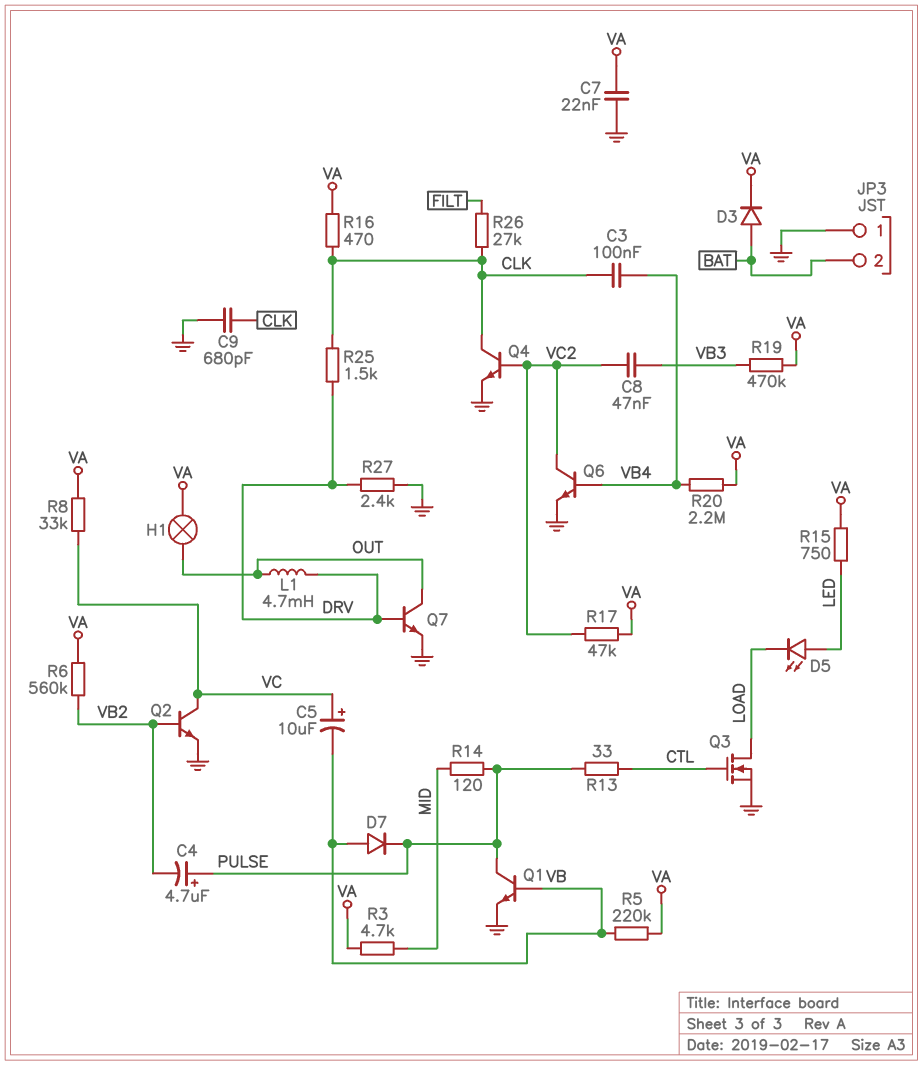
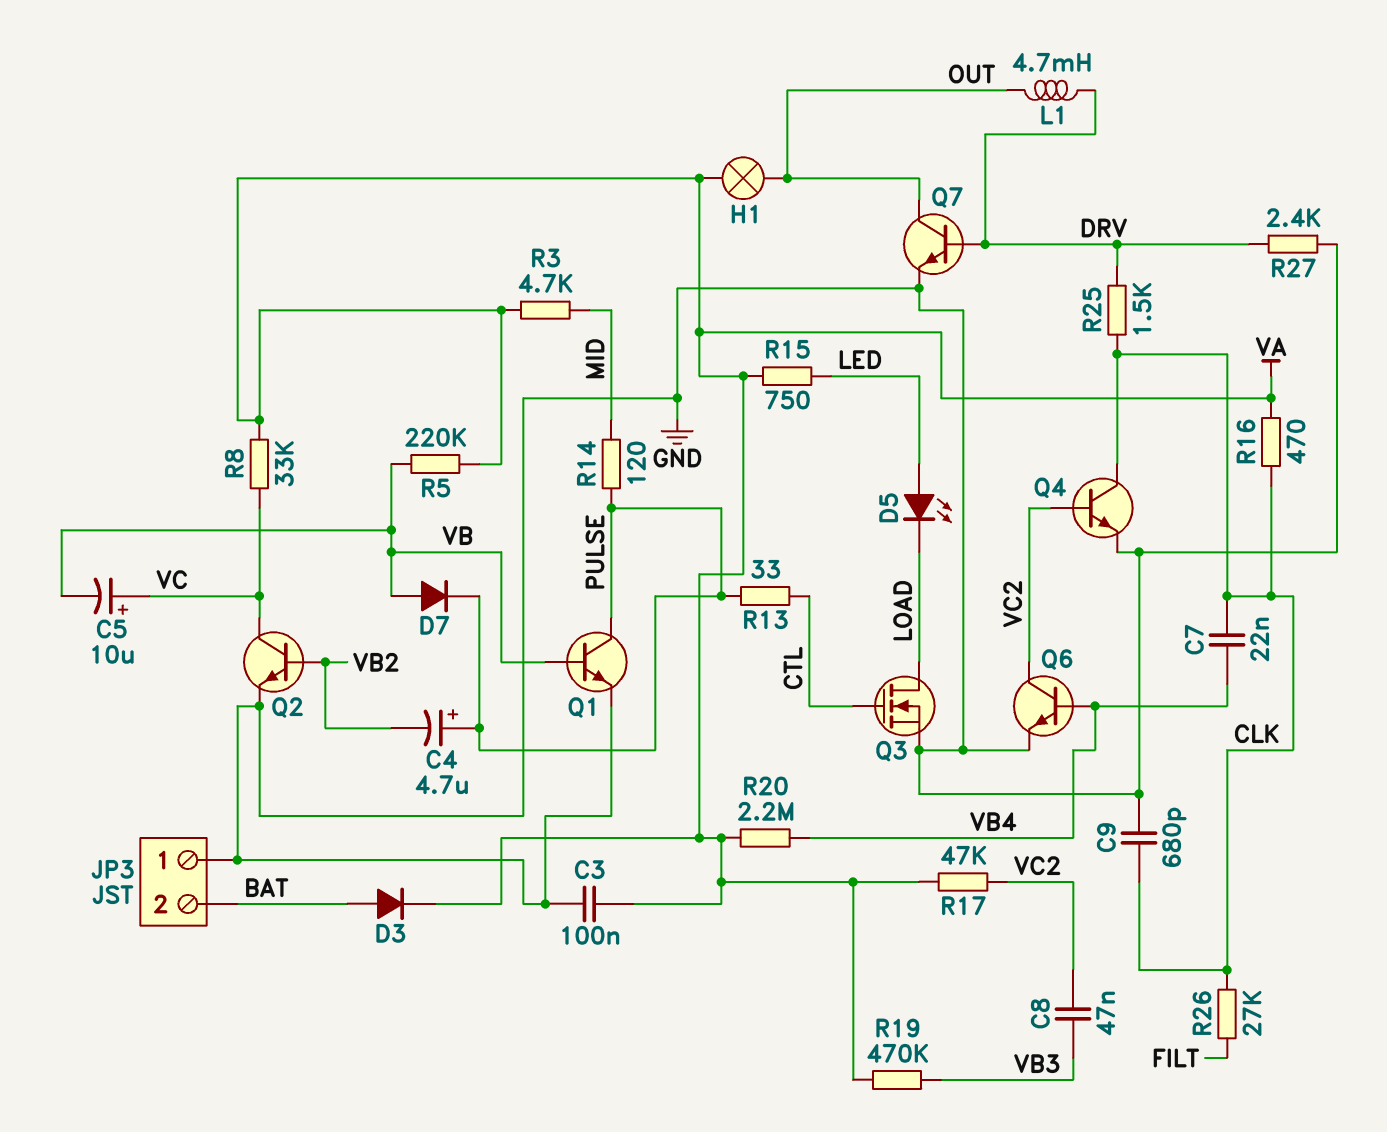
C3: 100nF (CLK, VB4) -> 100nF (GND, VA)
C7: 22nF (GND, VA) -> 22nF (CLK, VB4)
R6: 560k (VA, VB2) -> none

